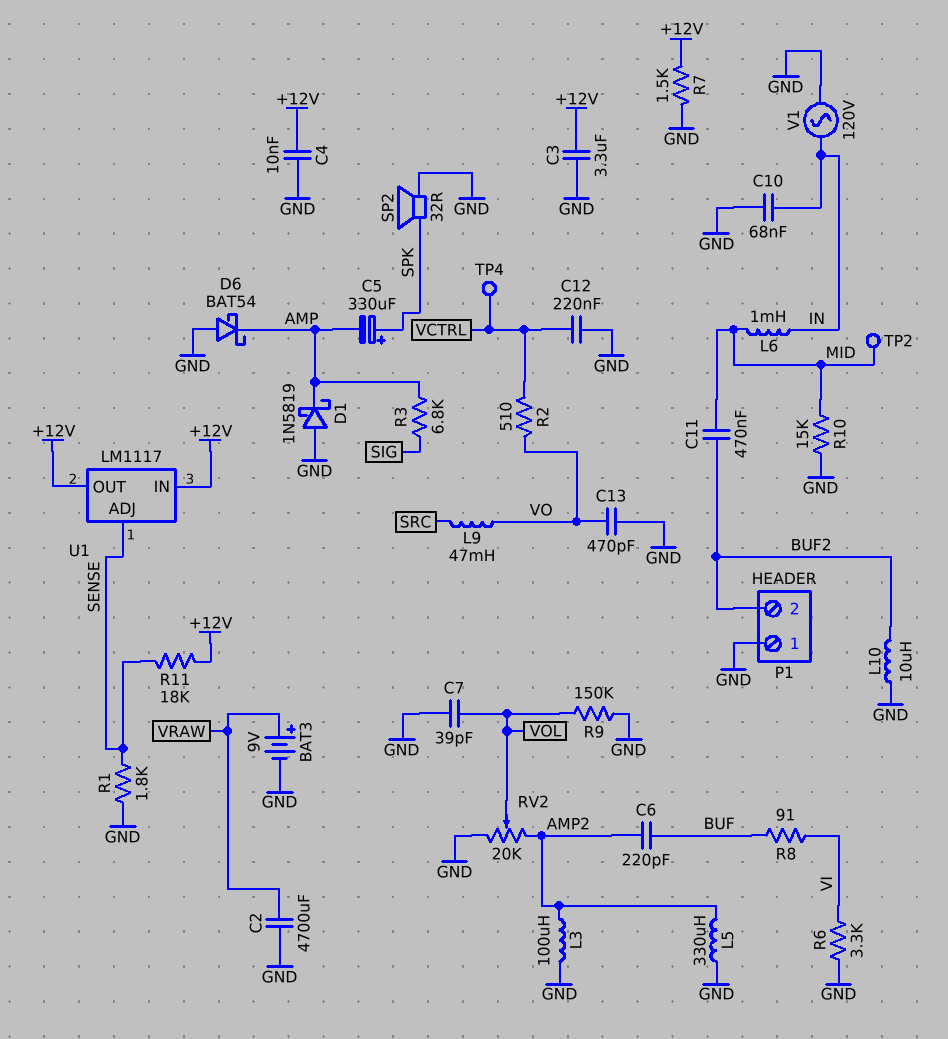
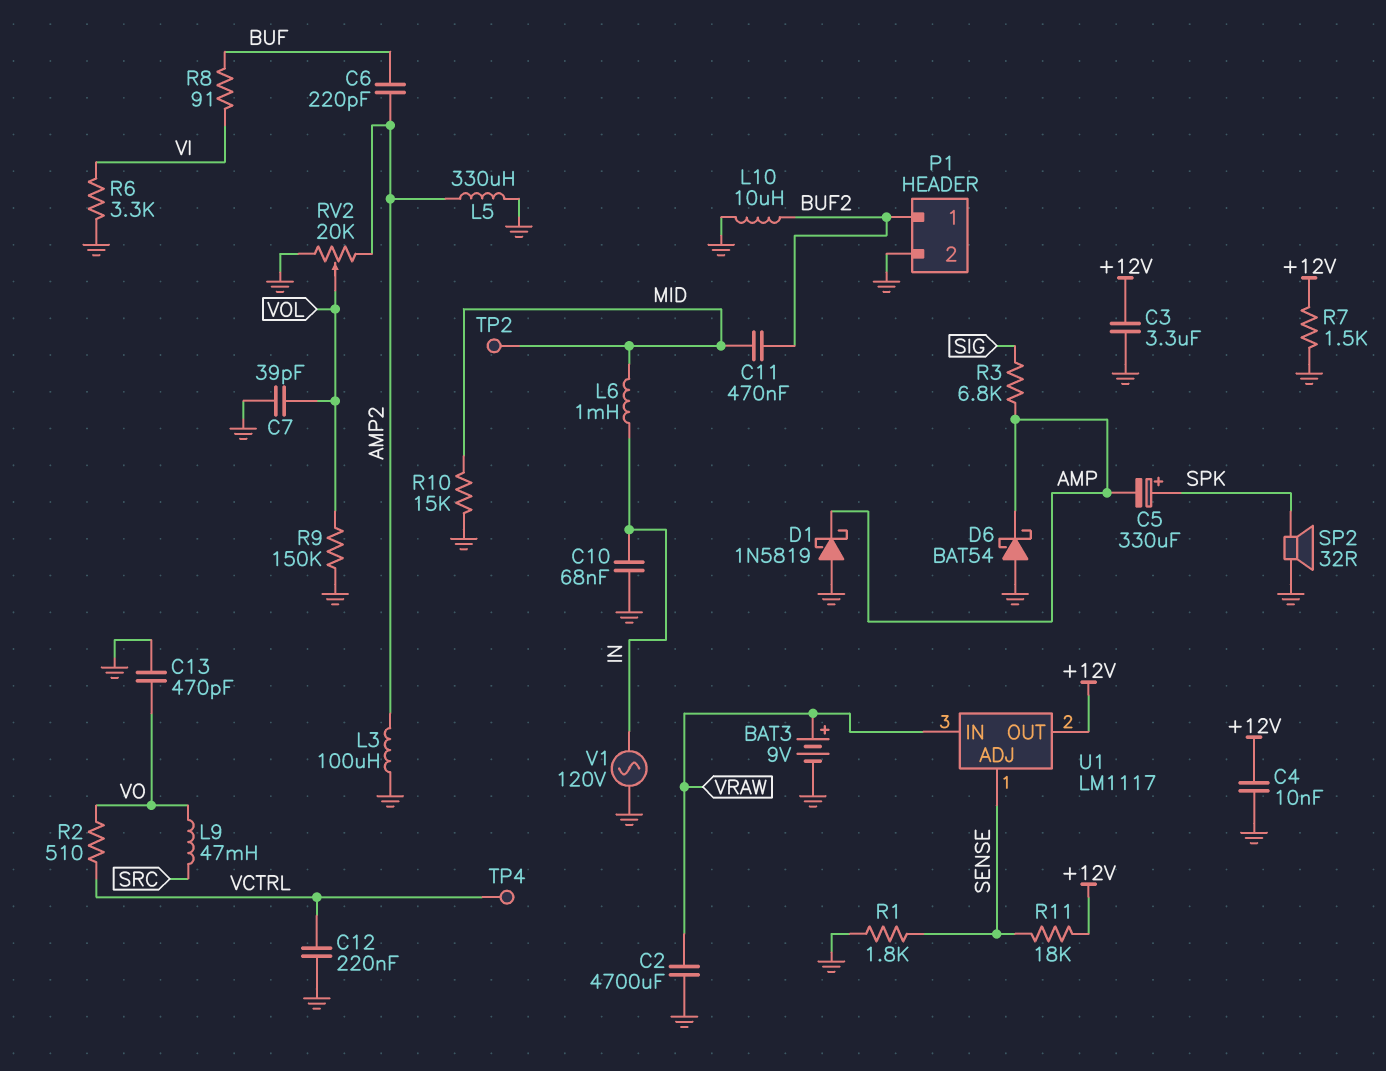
P1 pin 1: GND -> BUF2
P1 pin 2: BUF2 -> GND
U1 pin IN: +12V -> VRAW

